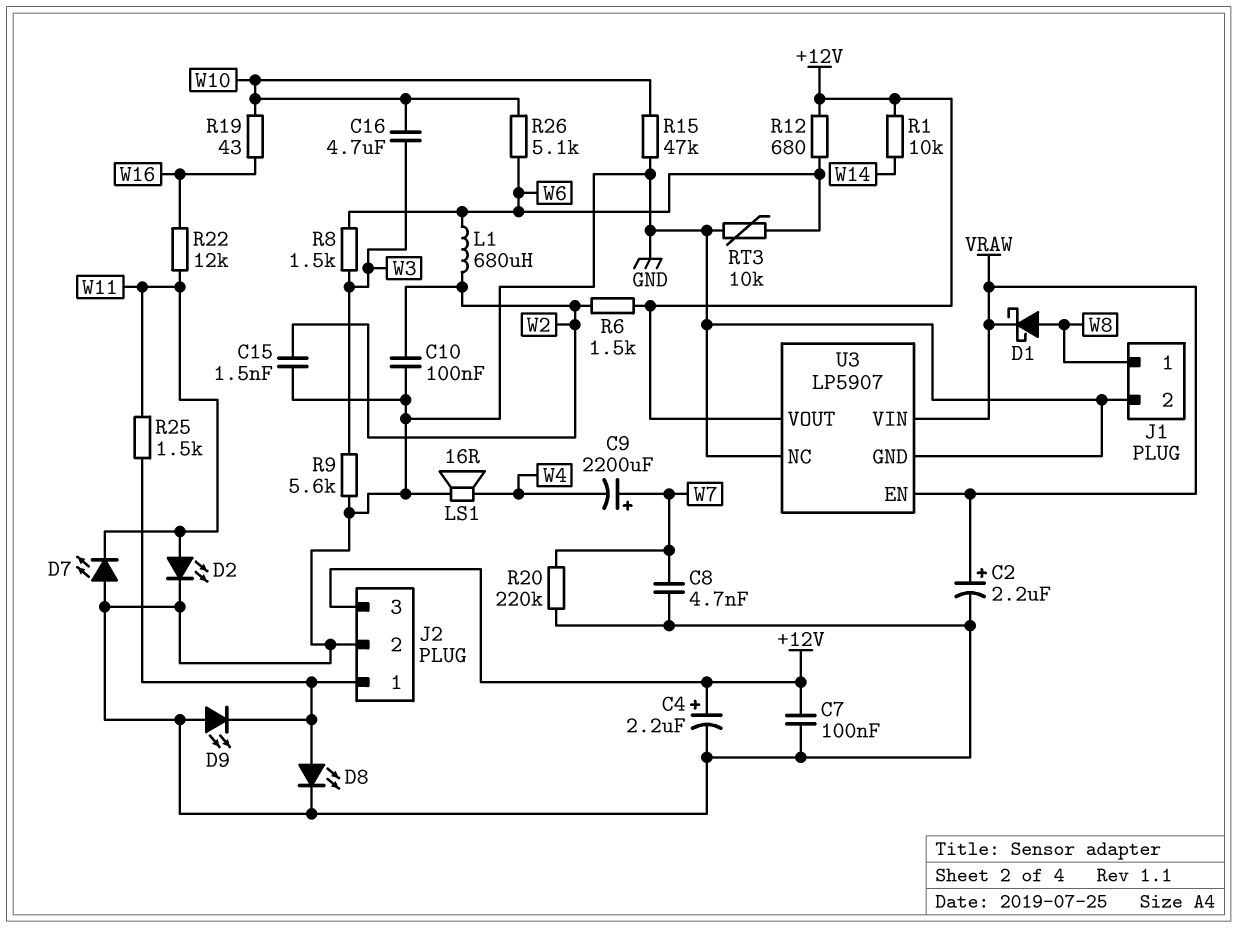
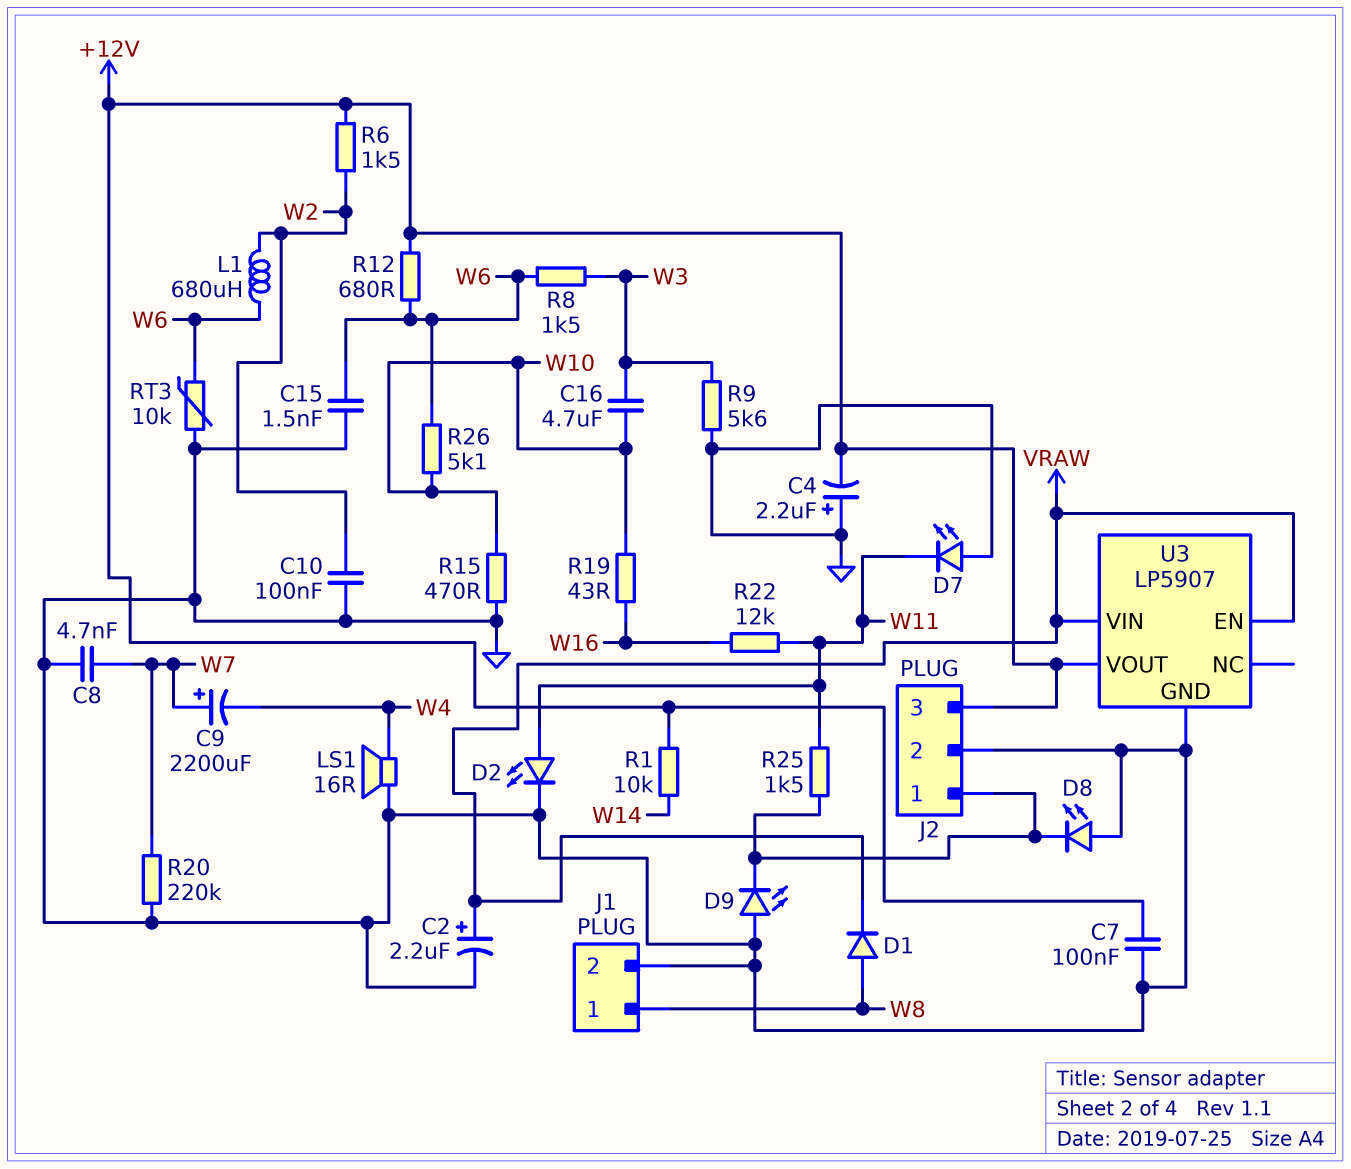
C4: 2.2uF (plus +12V, minus GND) -> 2.2uF (plus GND, minus +12V)
C15: 1.5nF (GND, W2) -> 1.5nF (GND, W6)
D1: schottky (A W8, K VRAW) -> diode (A W8, K VRAW)
D8: LED (A J2/1, K GND) -> LED (A GND, K J2/1)
R15: 47k (GND, W10) -> 470 (GND, W10)
U3 pin NC: GND -> none

